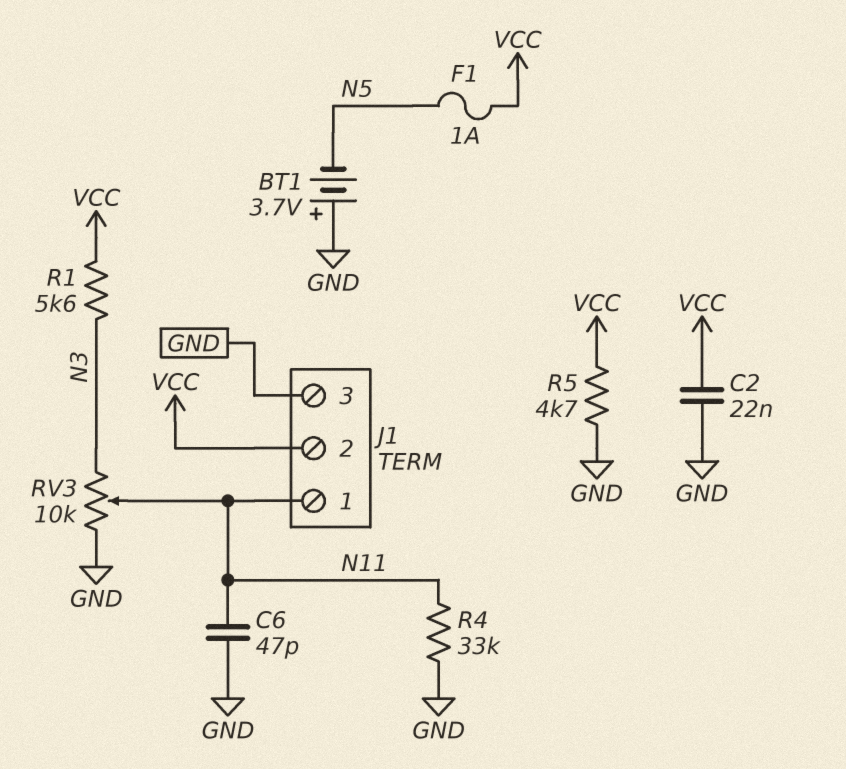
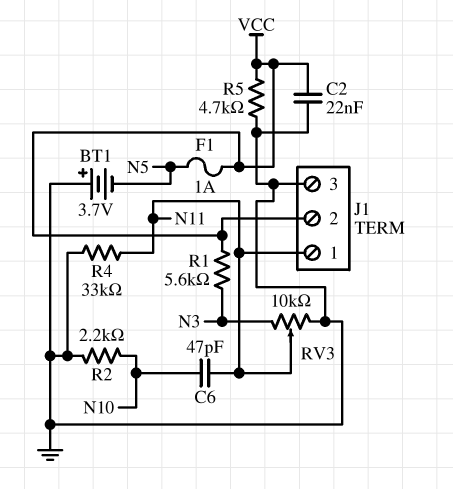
C6: 47pF (GND, N11) -> 47pF (N10, N11)
R2: none -> 2.2k (GND, N10)

